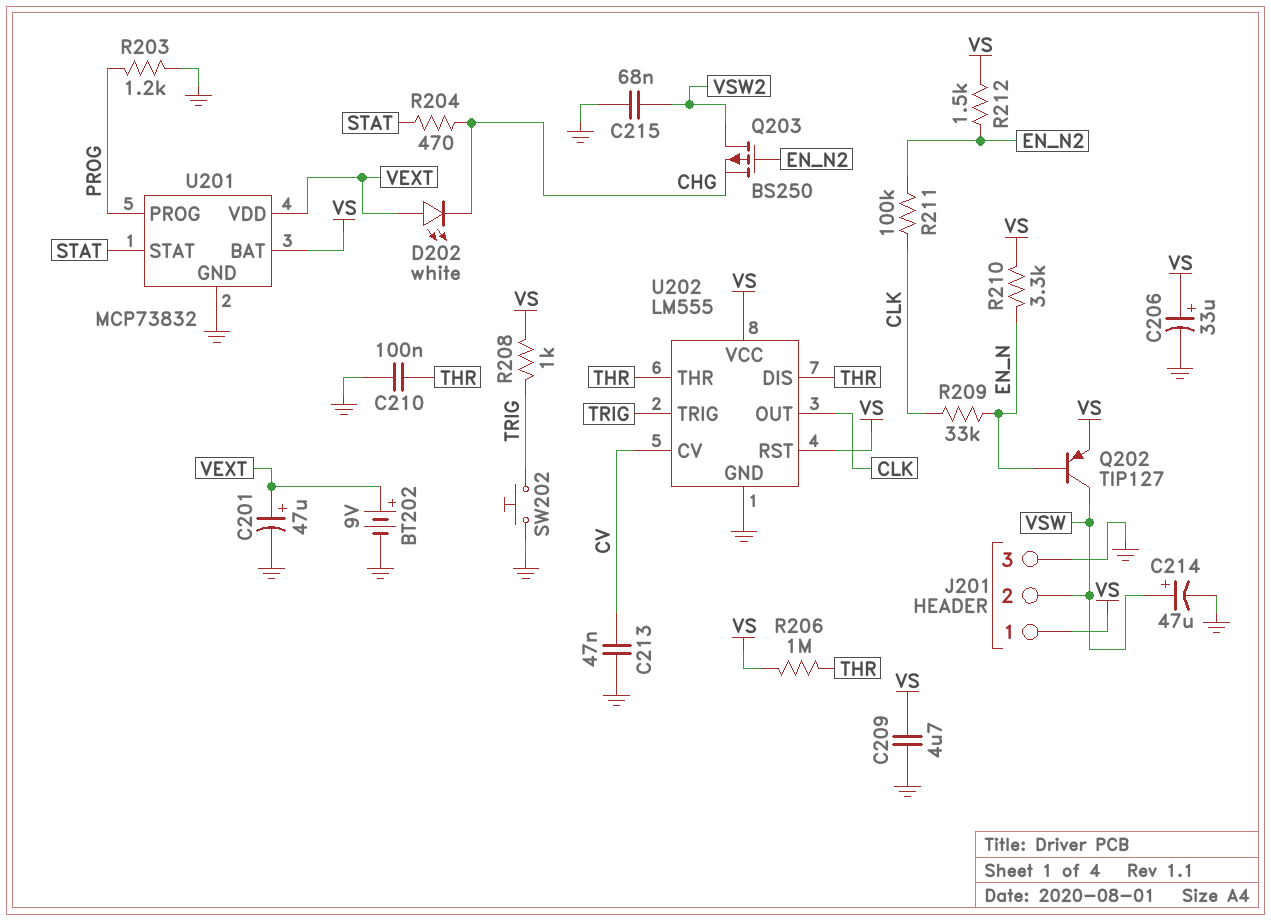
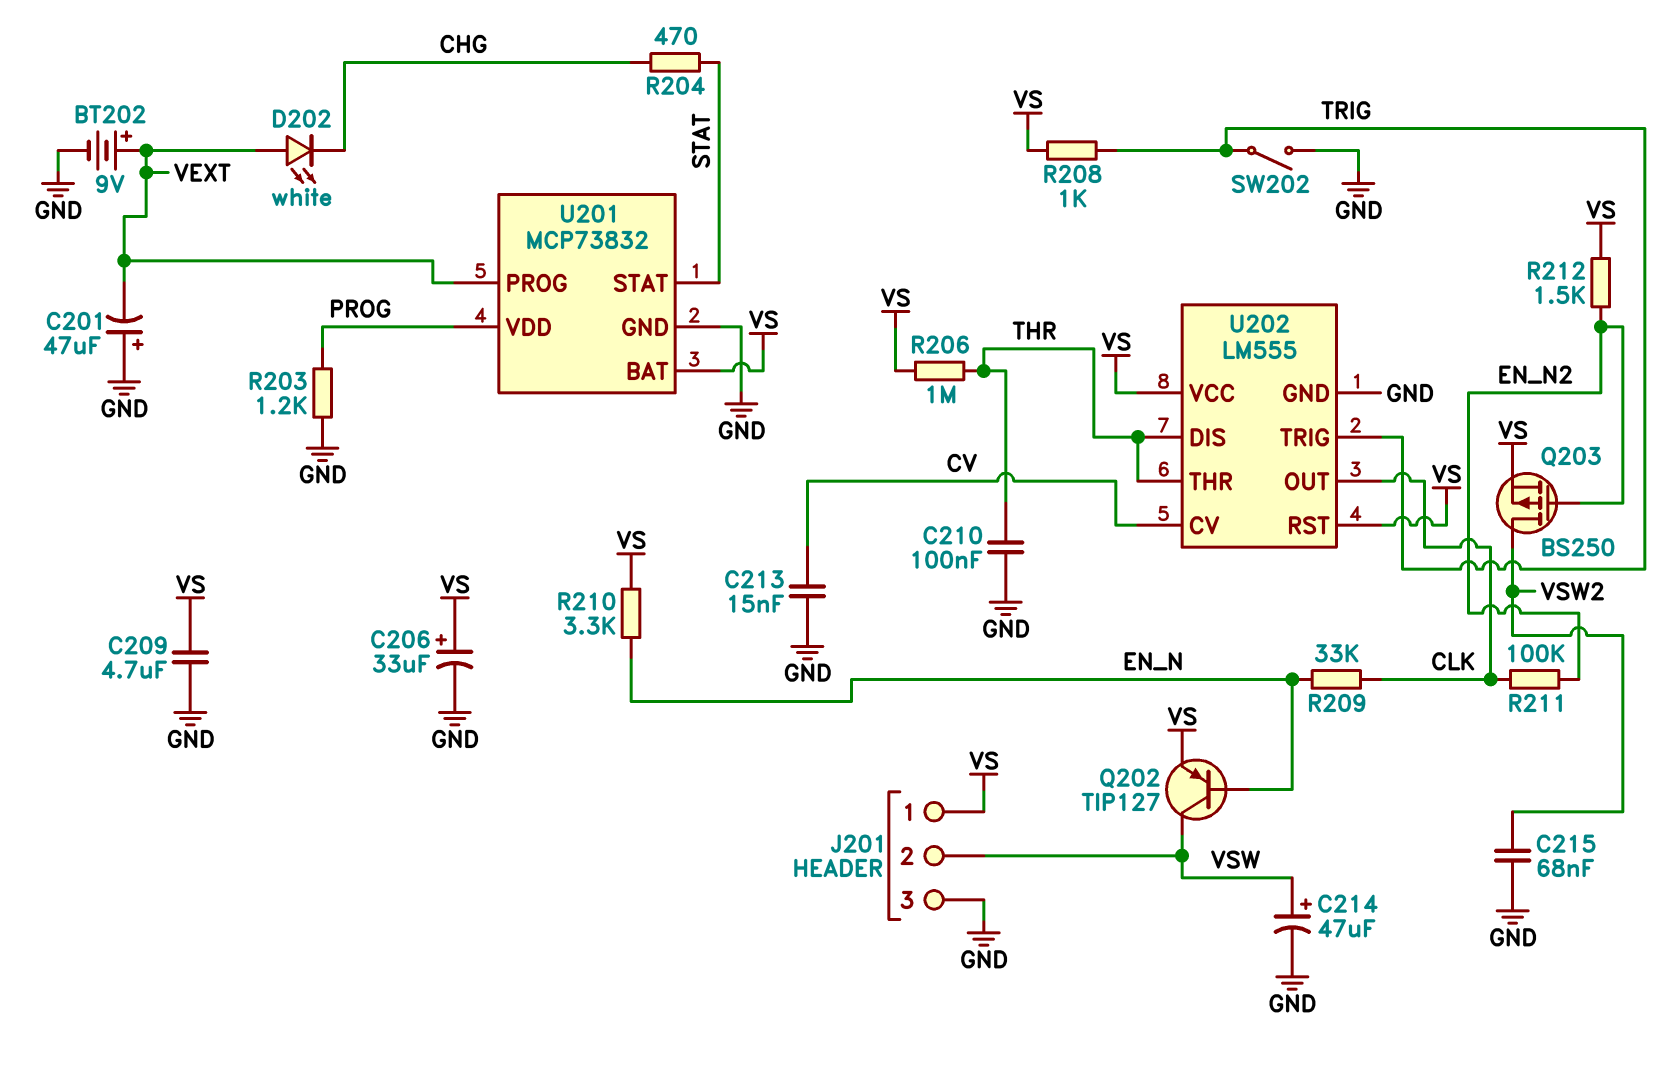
C201: 47uF (plus VEXT, minus GND) -> 47uF (plus GND, minus VEXT)
C213: 47nF (CV, GND) -> 15nF (CV, GND)
Q203: PMOS BS250 (G EN_N2, D VSW2, S CHG) -> PMOS BS250 (G EN_N2, D VSW2, S VS)
SW202: button (GND, TRIG) -> switch (GND, TRIG)
U201 pin PROG: PROG -> VEXT
U201 pin VDD: VEXT -> PROG

